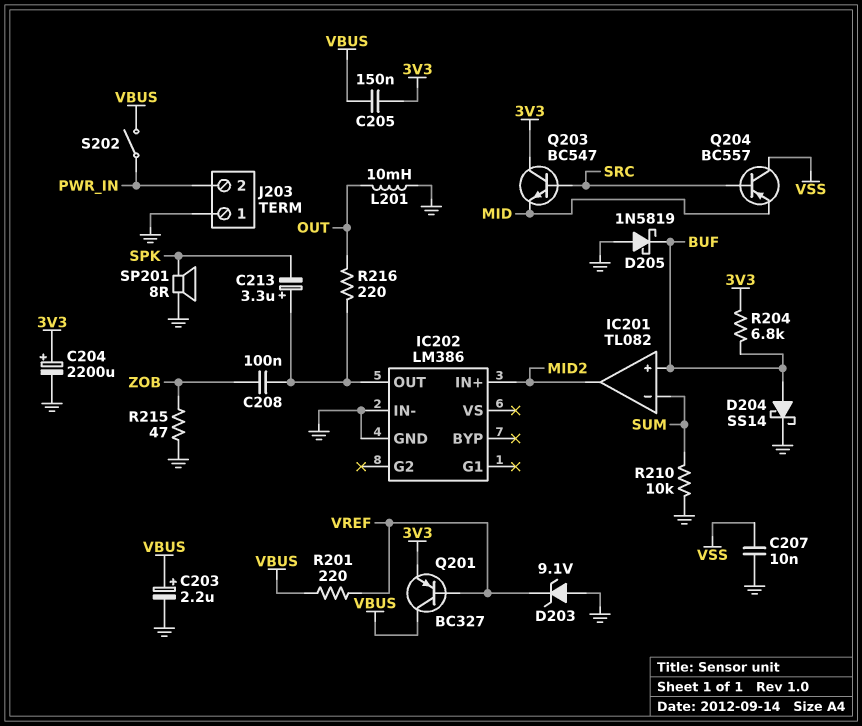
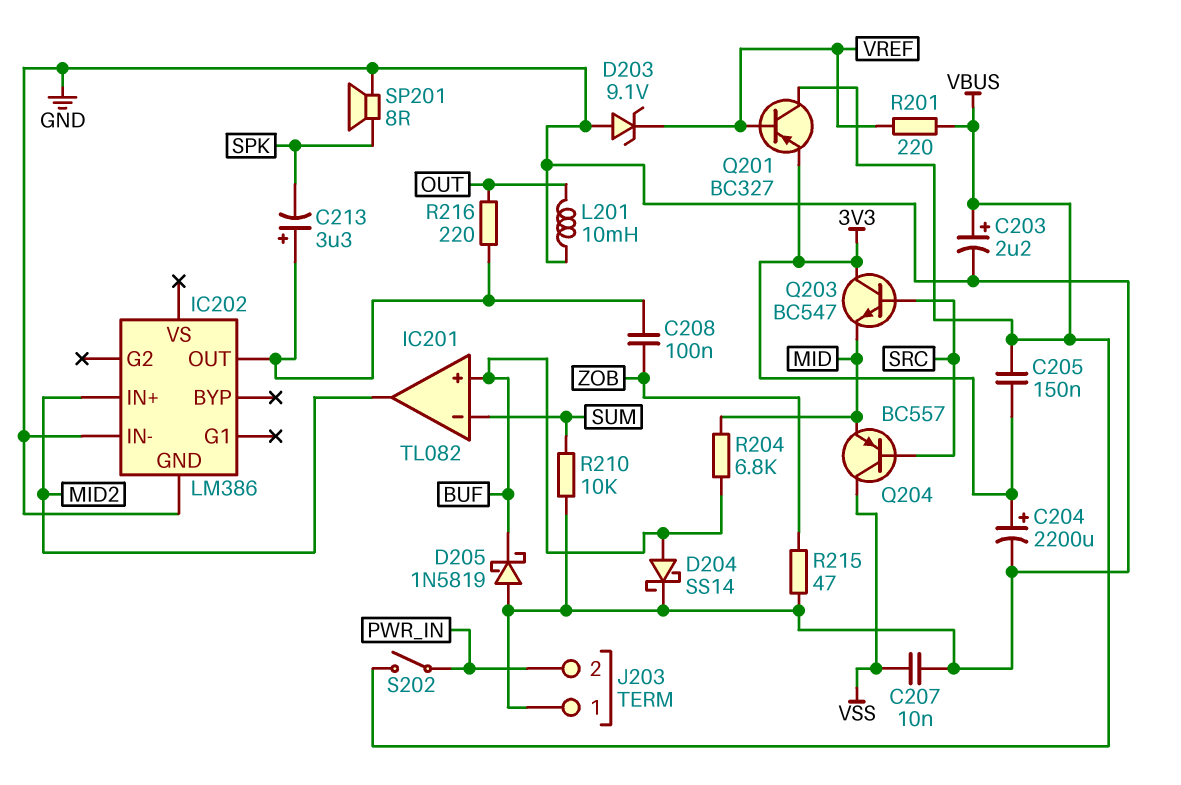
R204: 6.8k (3V3, BUF) -> 6.8k (BUF, MID)

